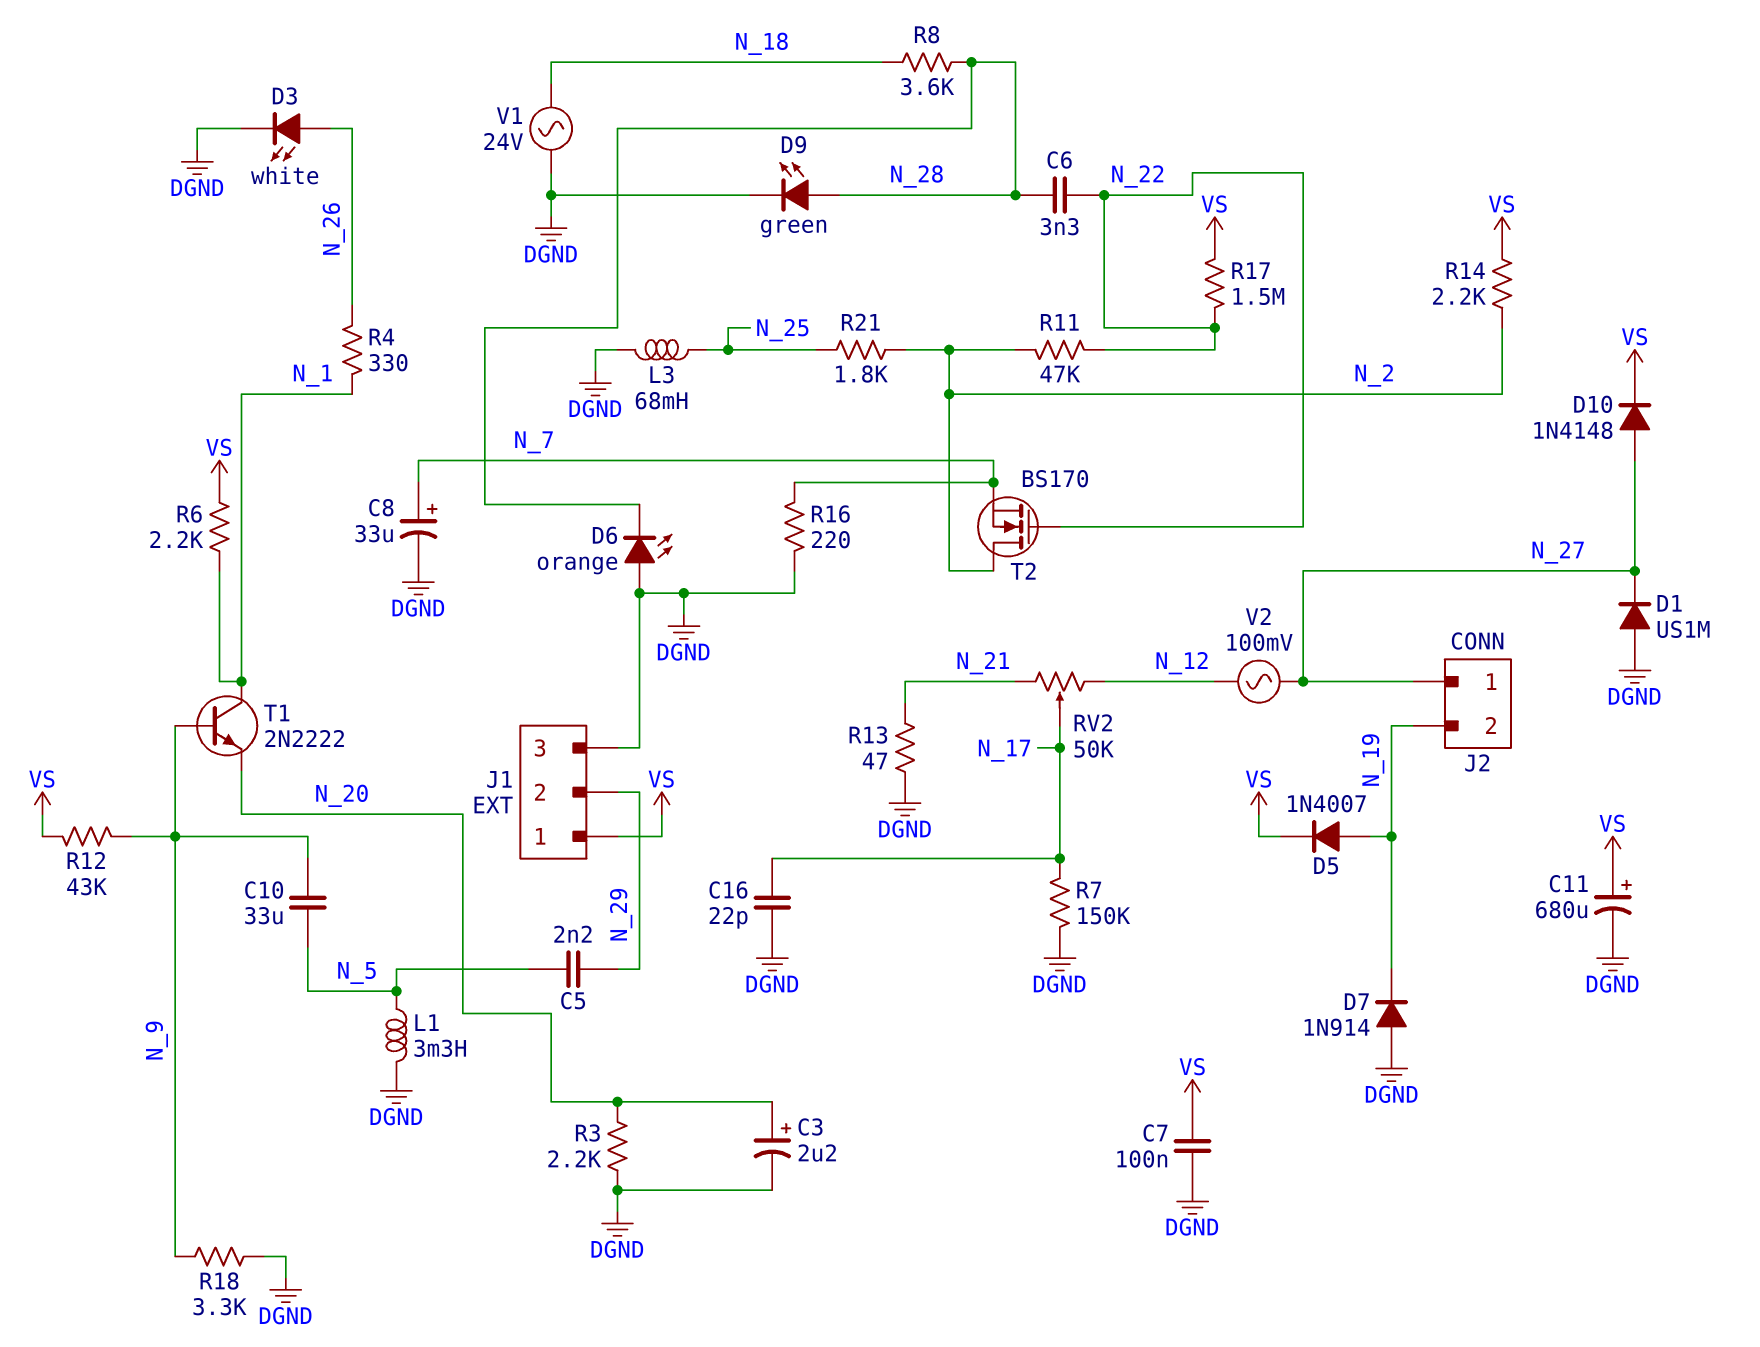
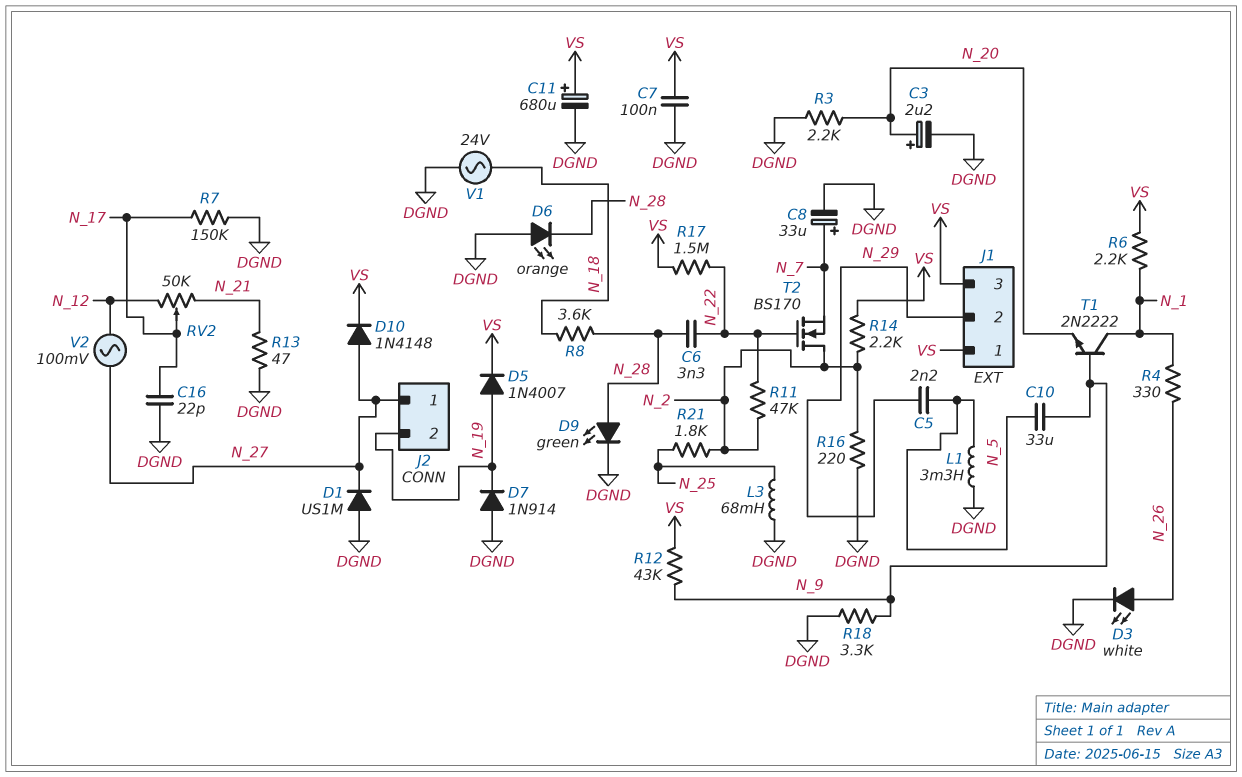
J1 pin 3: DGND -> VS
R16: 220 (DGND, N_7) -> 220 (DGND, N_2)

